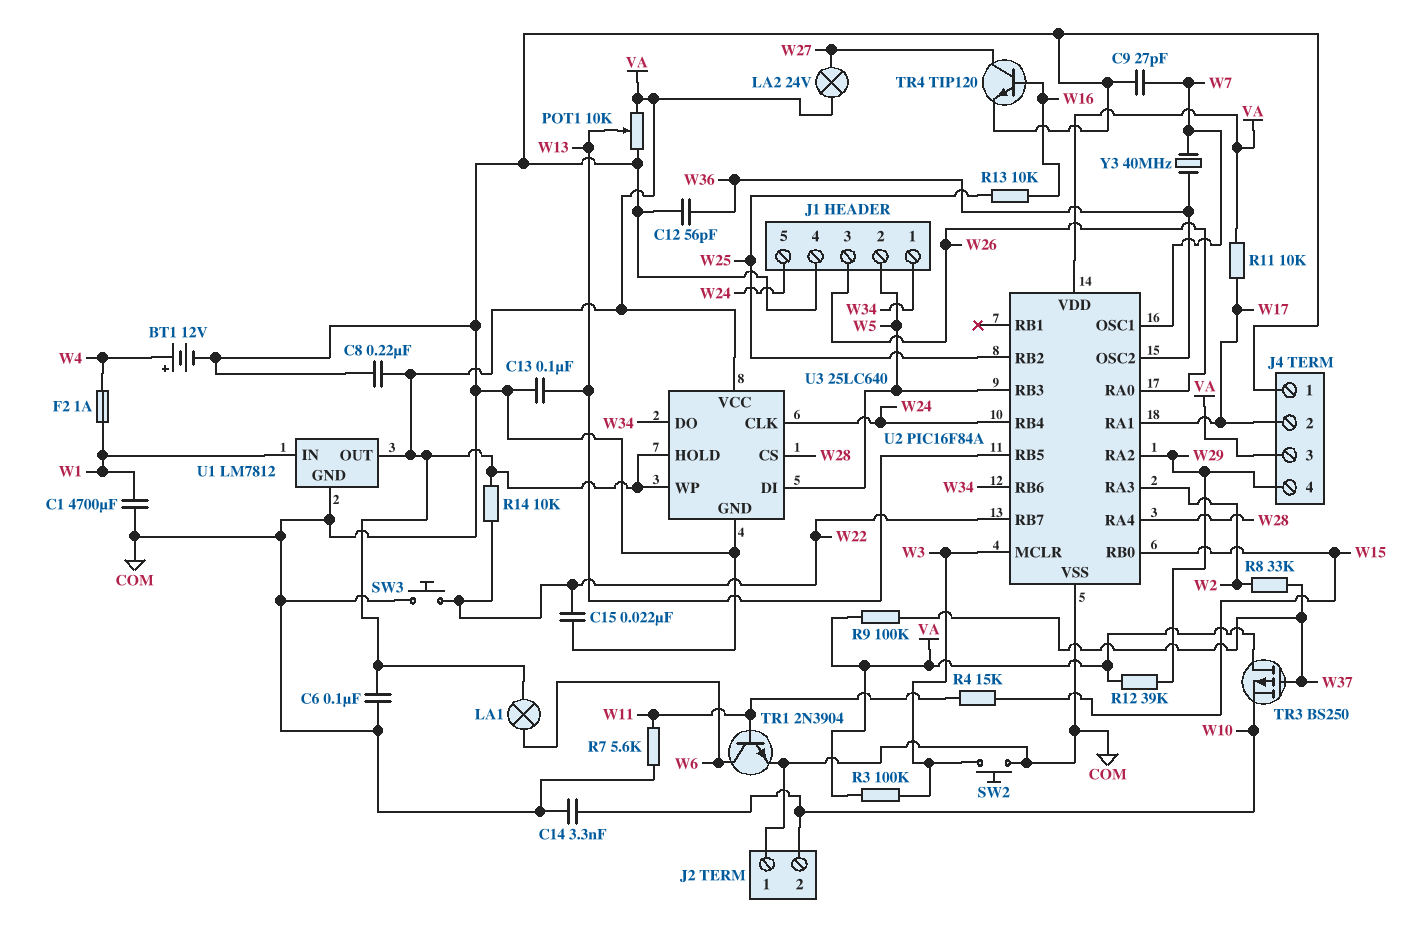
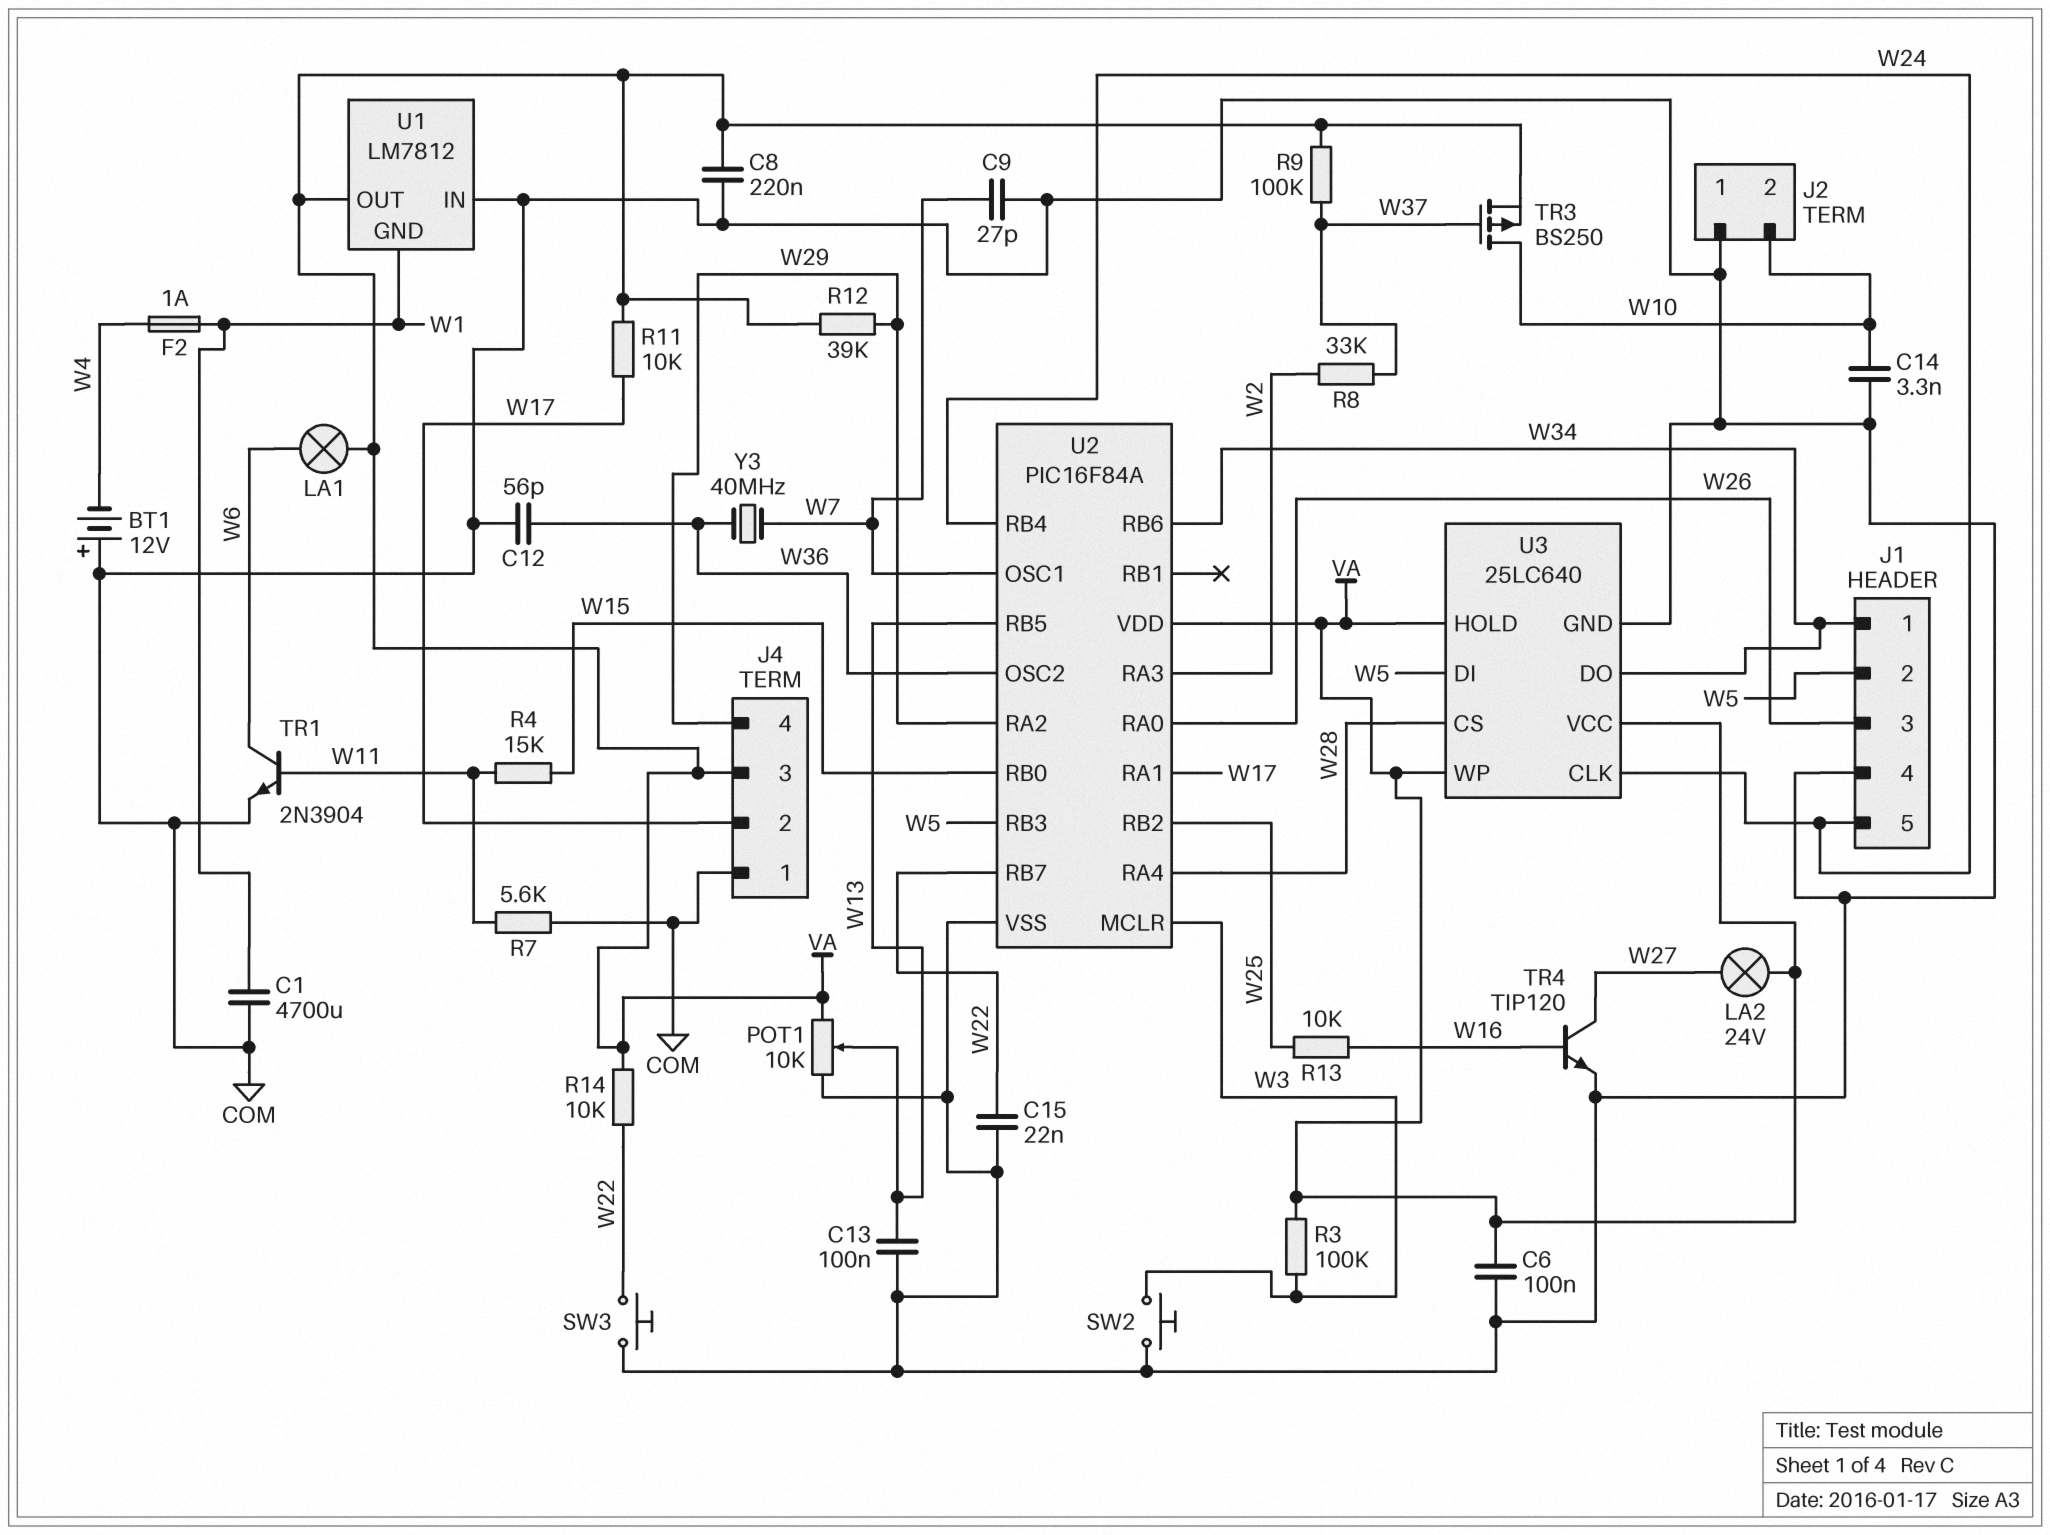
BT1: 12V (plus W4, minus COM) -> 12V (plus COM, minus W4)
TR3: PMOS BS250 (G W37, D VA, S W10) -> PMOS BS250 (G W37, D W10, S VA)
U1 pin GND: COM -> W1
U1 pin IN: W1 -> COM

